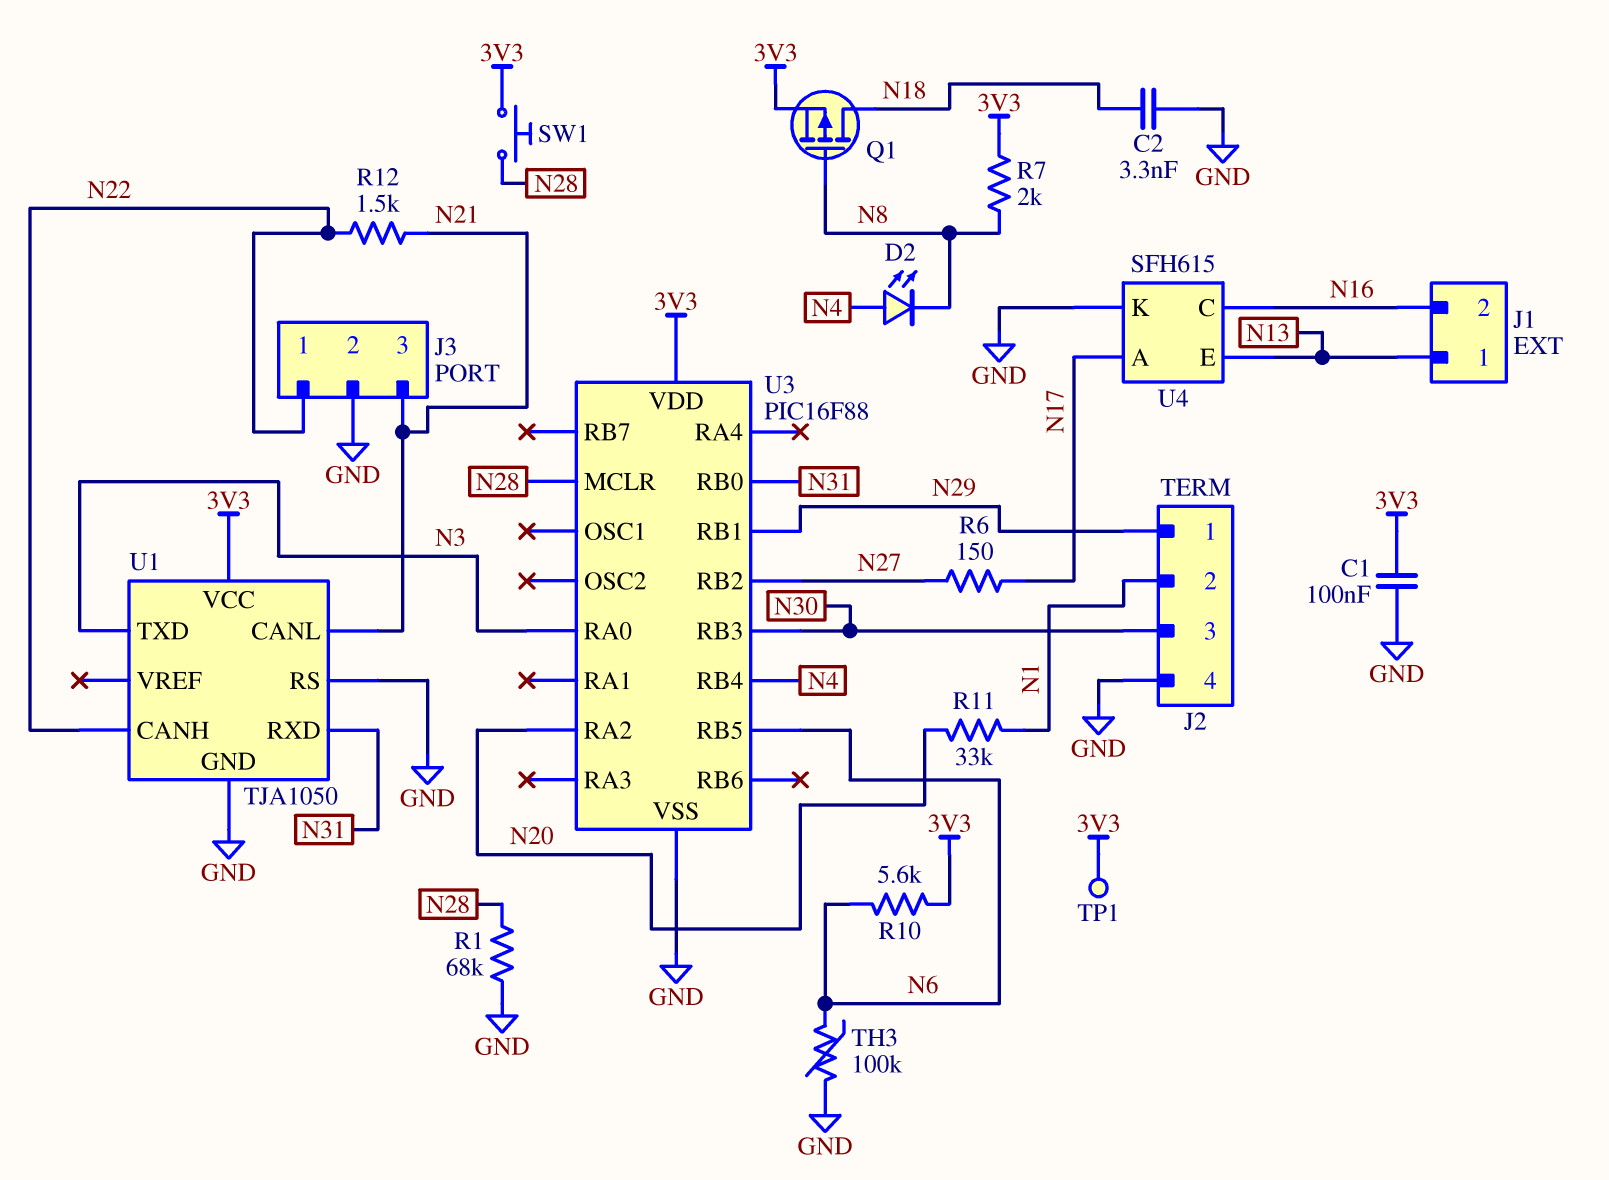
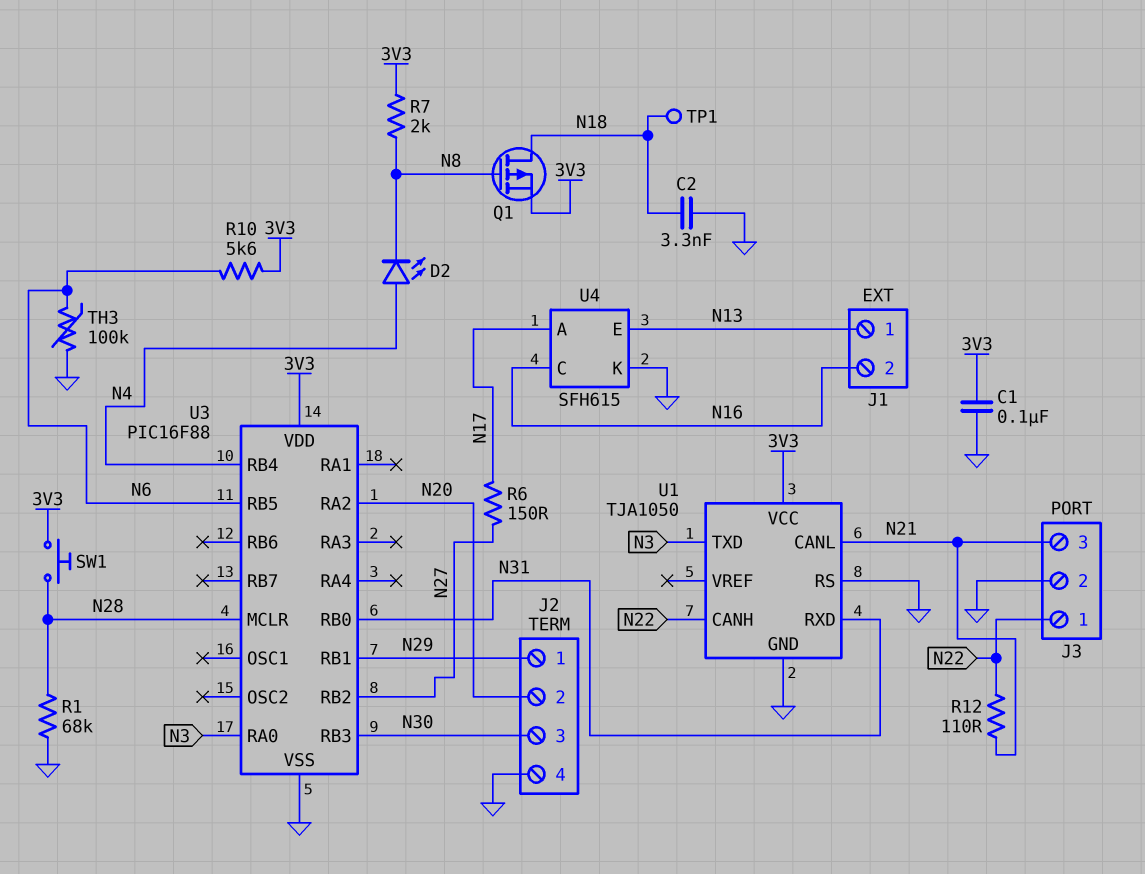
J2 pin 2: N1 -> N20
R11: 33k (N1, N20) -> none
R12: 1.5k (N21, N22) -> 110 (N21, N22)
TP1: test point (3V3) -> test point (N18)

